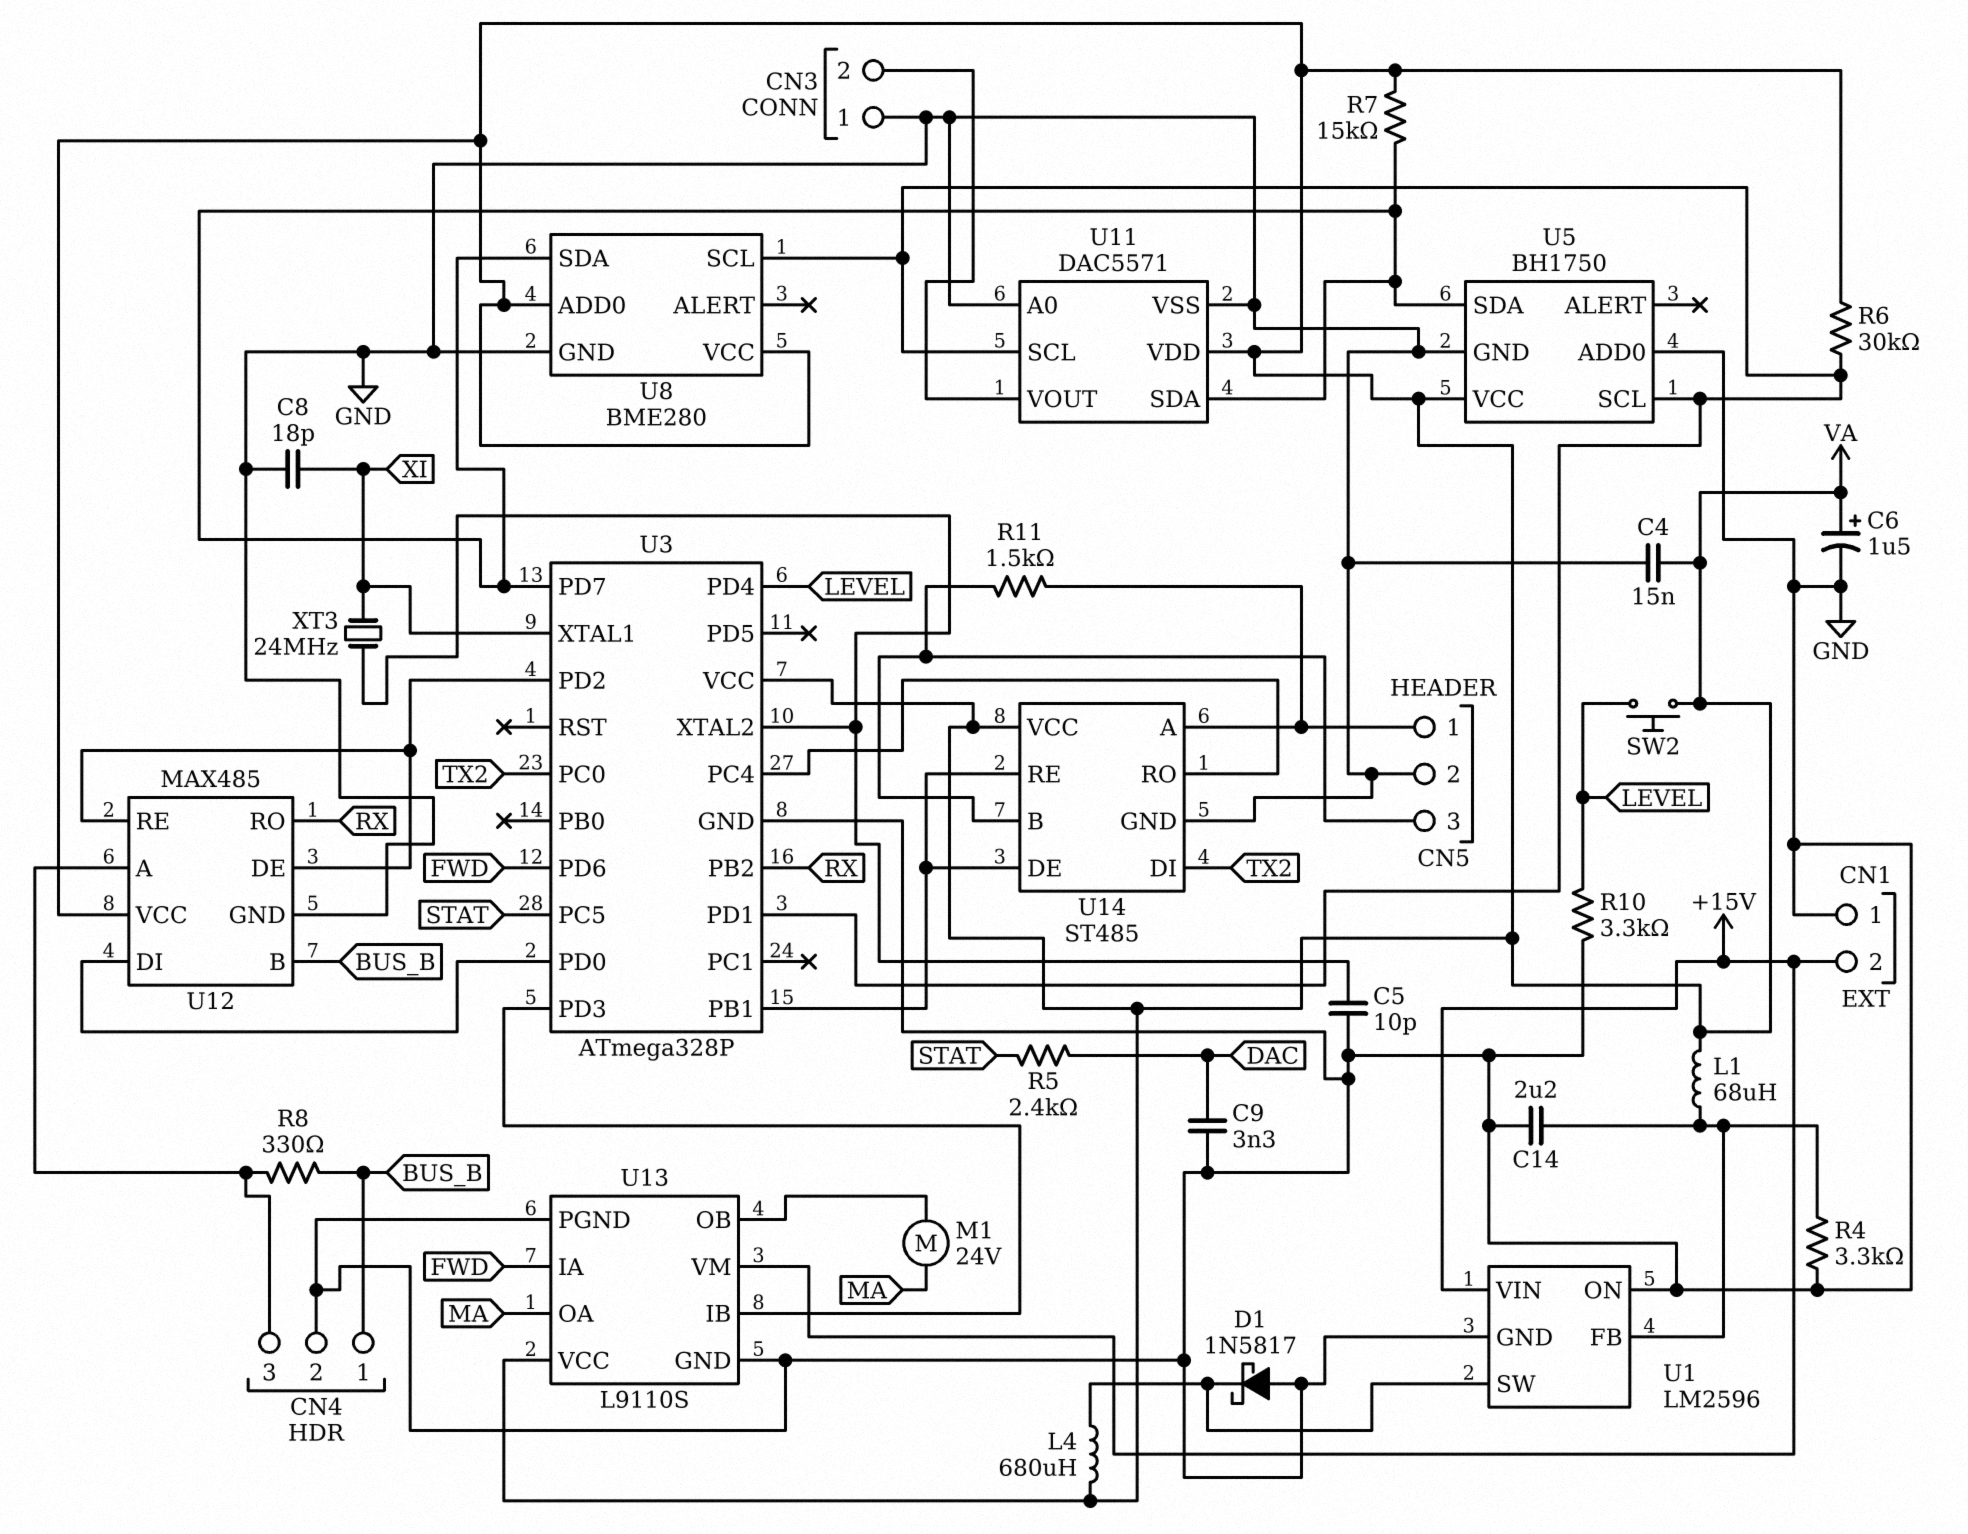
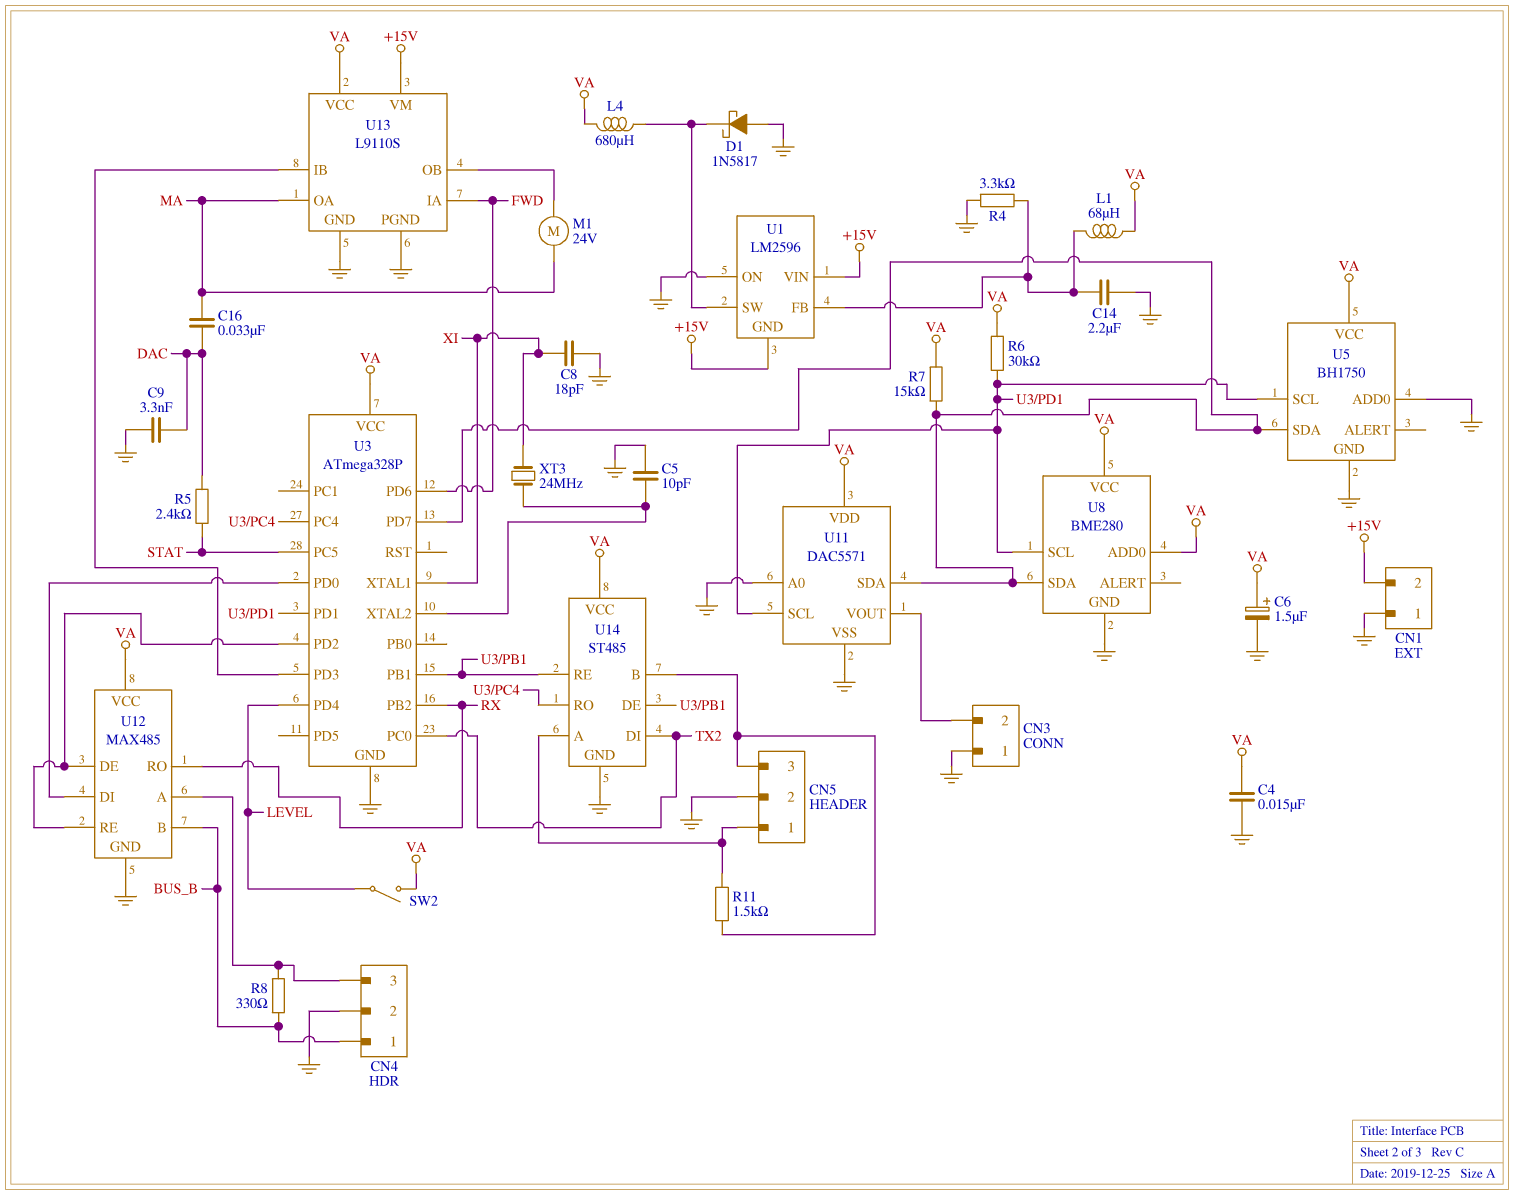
C16: none -> 33nF (DAC, MA)
R10: 3.3k (GND, LEVEL) -> none
SW2: button (LEVEL, VA) -> switch (LEVEL, VA)
U1 pin GND: GND -> +15V

